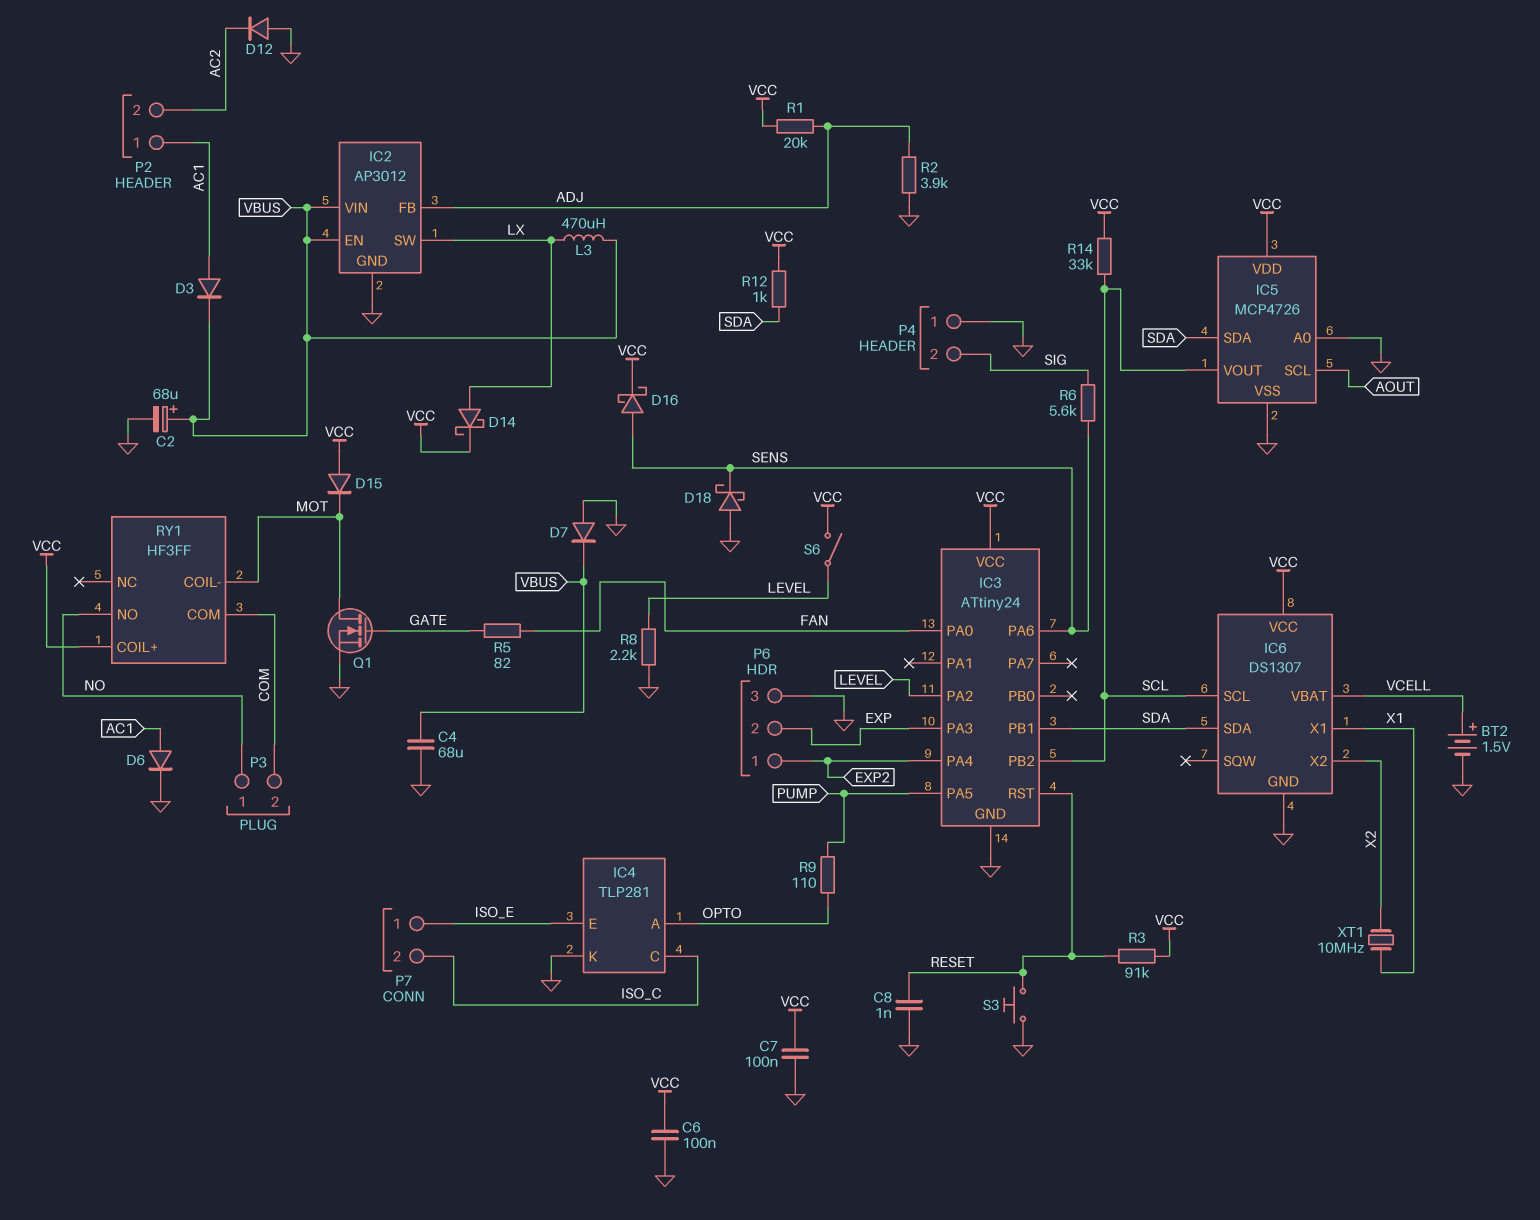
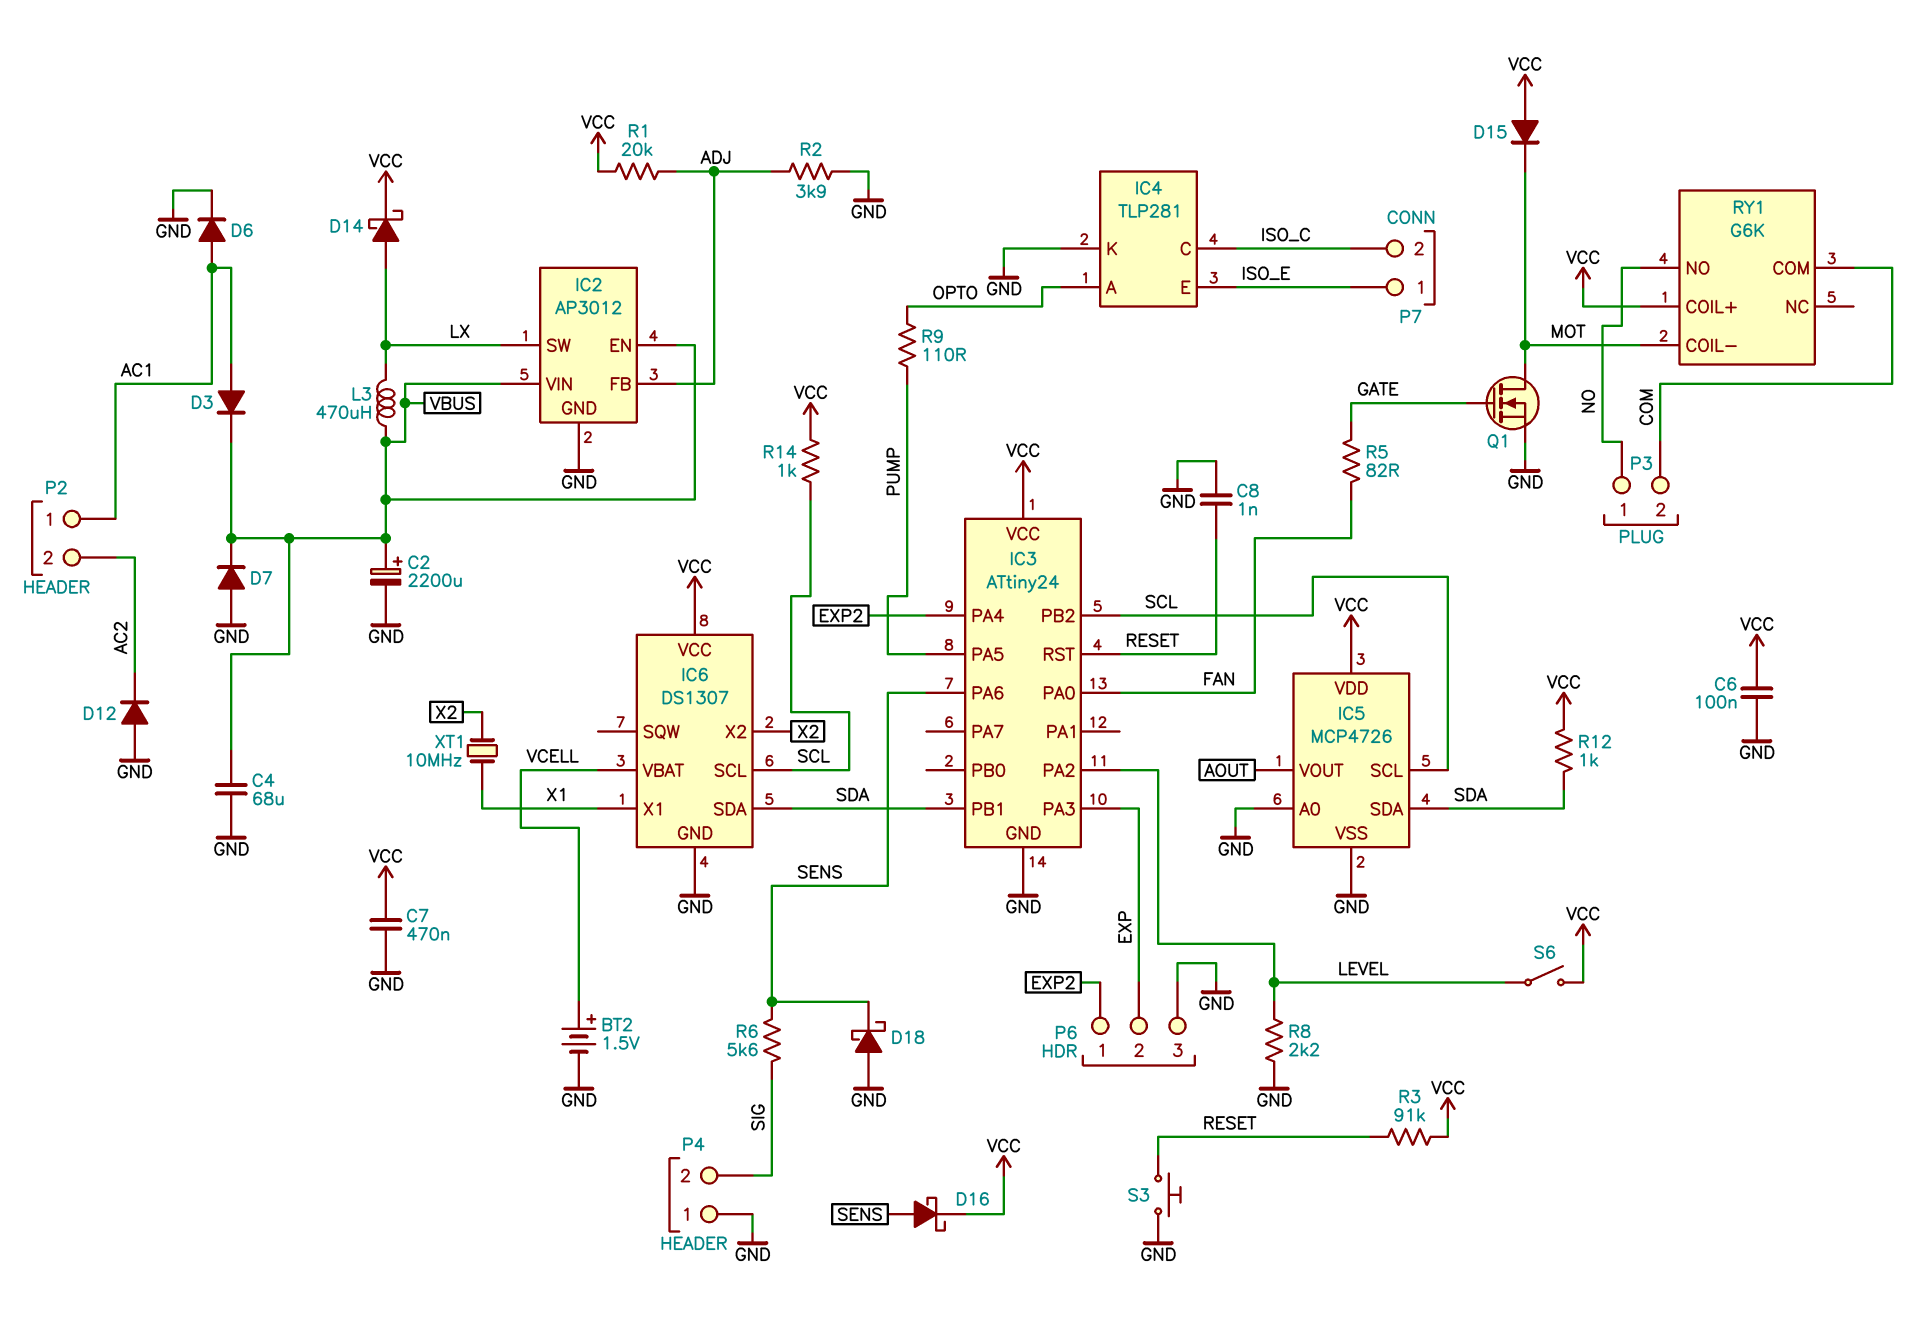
C2: 68uF (plus VBUS, minus GND) -> 2200uF (plus VBUS, minus GND)
C7: 100nF (GND, VCC) -> 470nF (GND, VCC)
IC5 pin SCL: AOUT -> SCL
IC5 pin VOUT: SCL -> AOUT
R14: 33k (SCL, VCC) -> 1k (SCL, VCC)
RY1: HF3FF -> G6K

